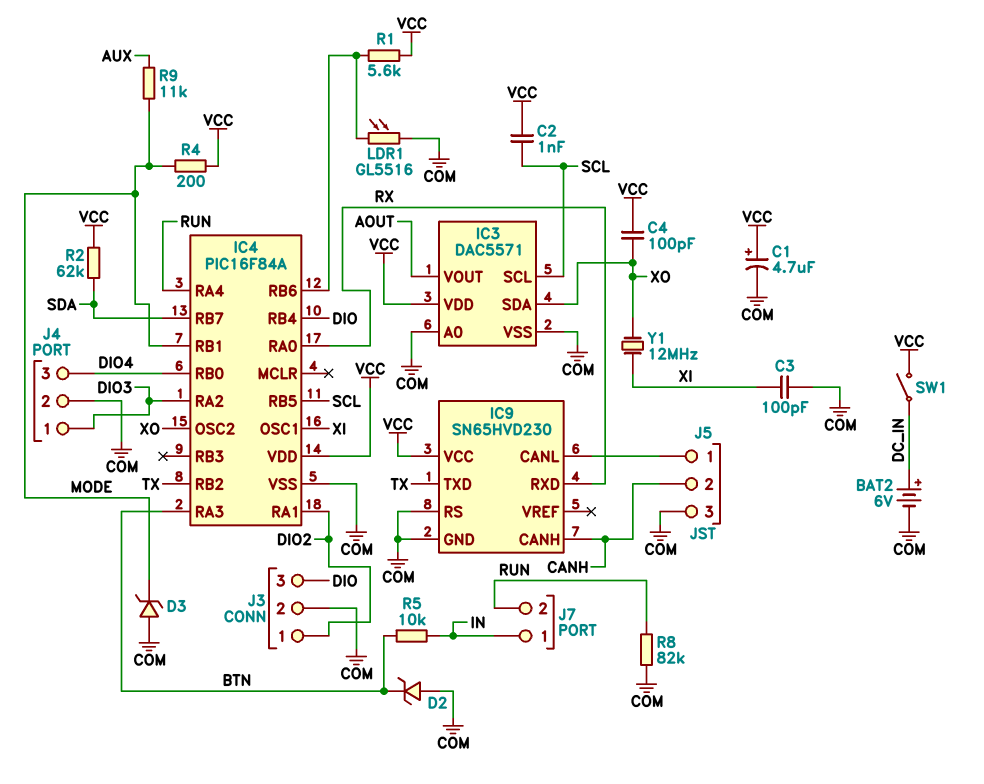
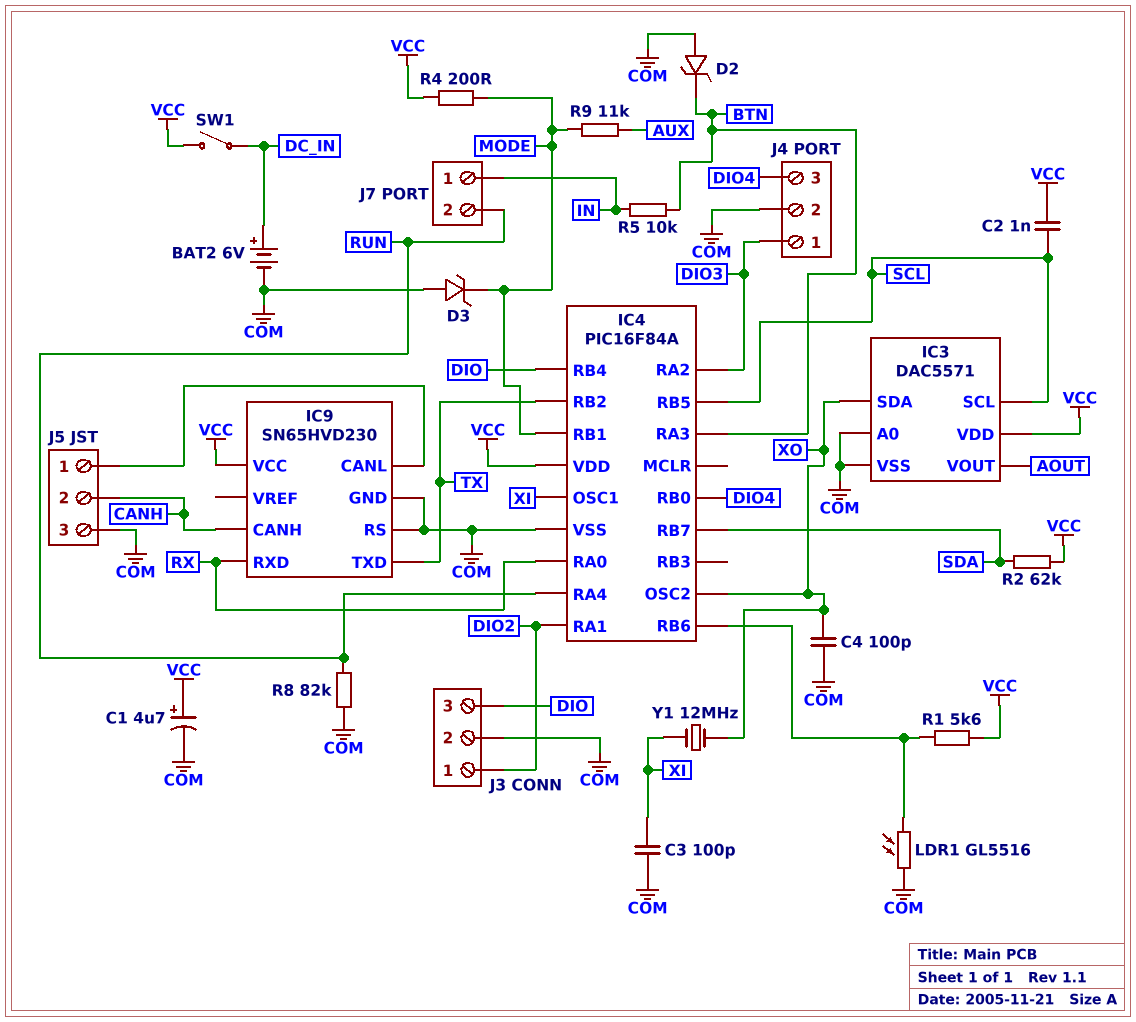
C4: 100pF (VCC, XO) -> 100pF (COM, XO)

